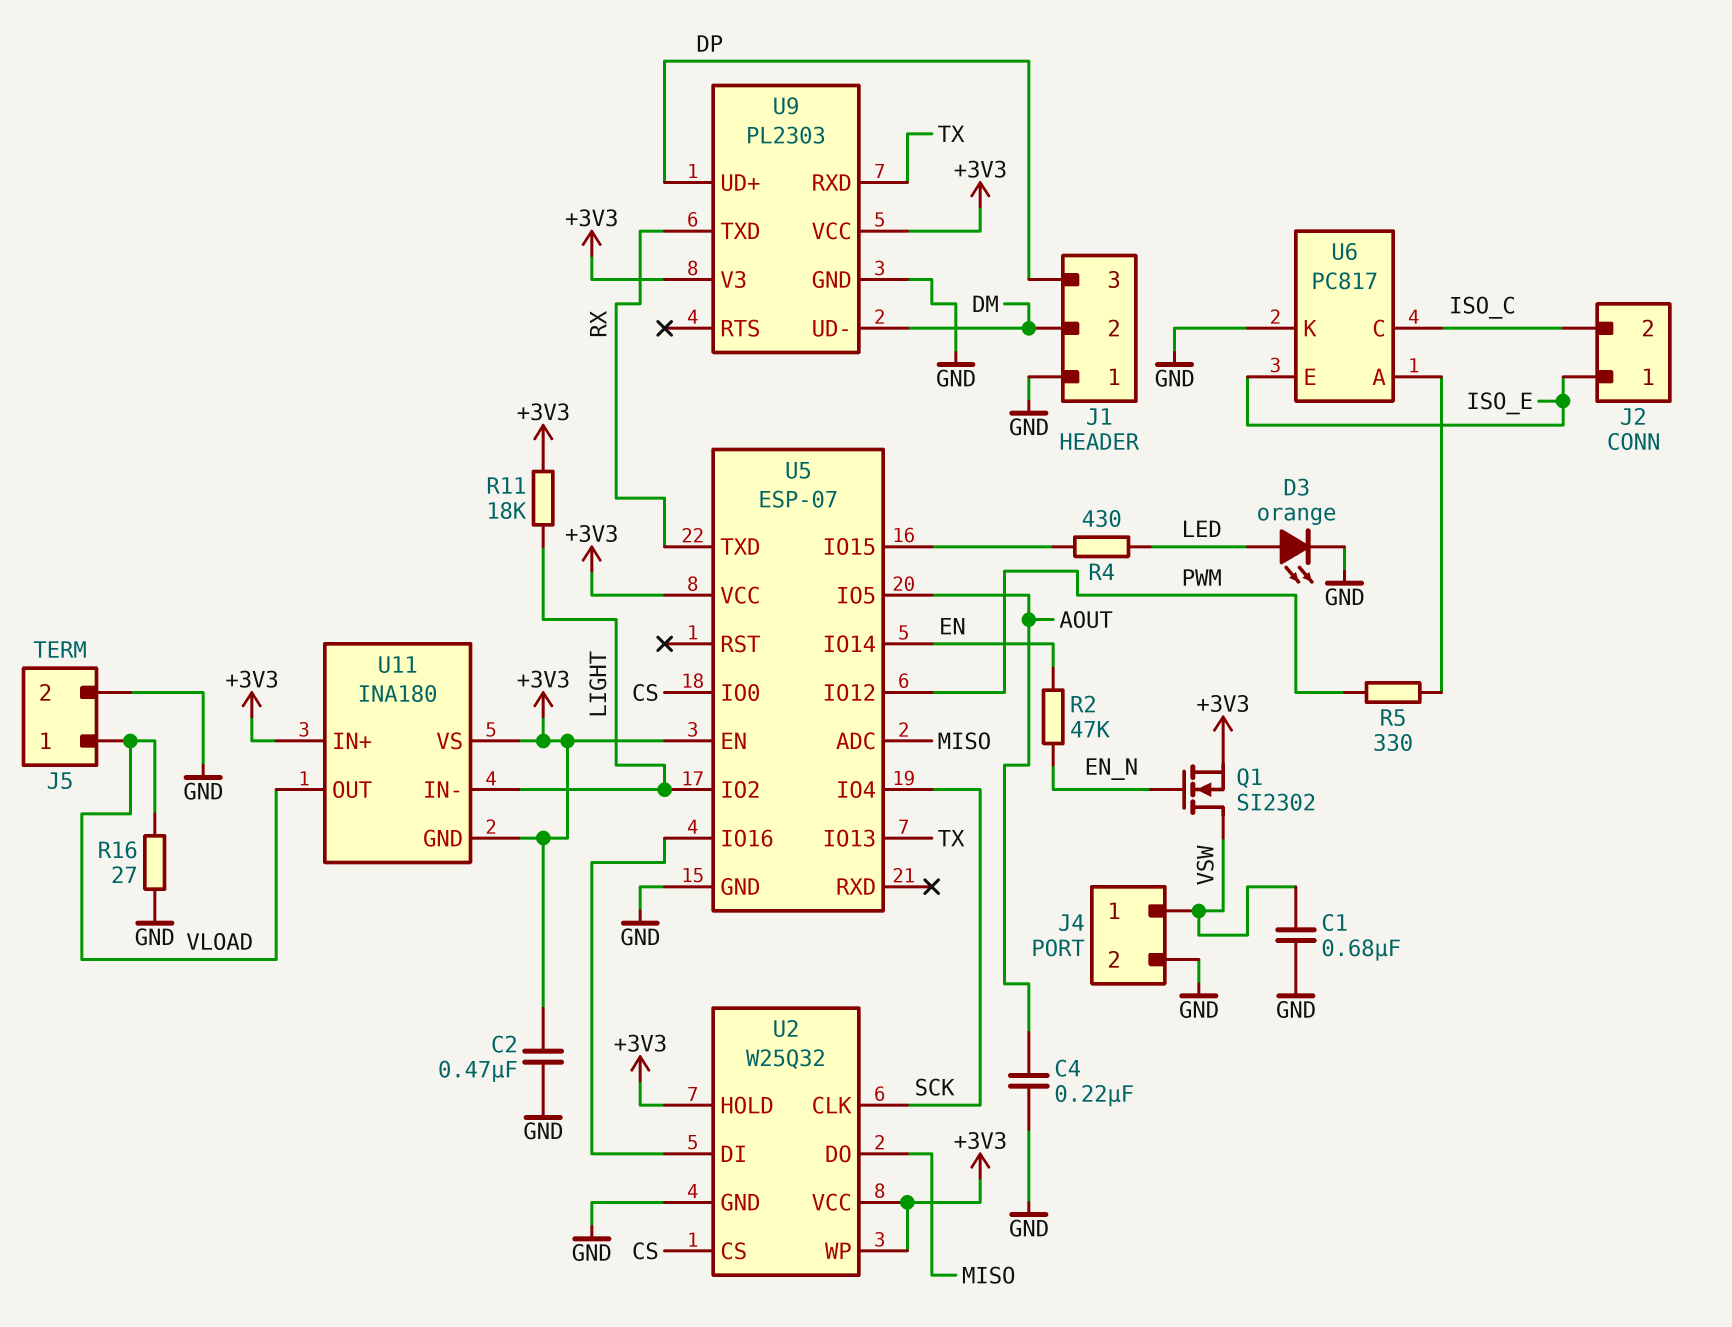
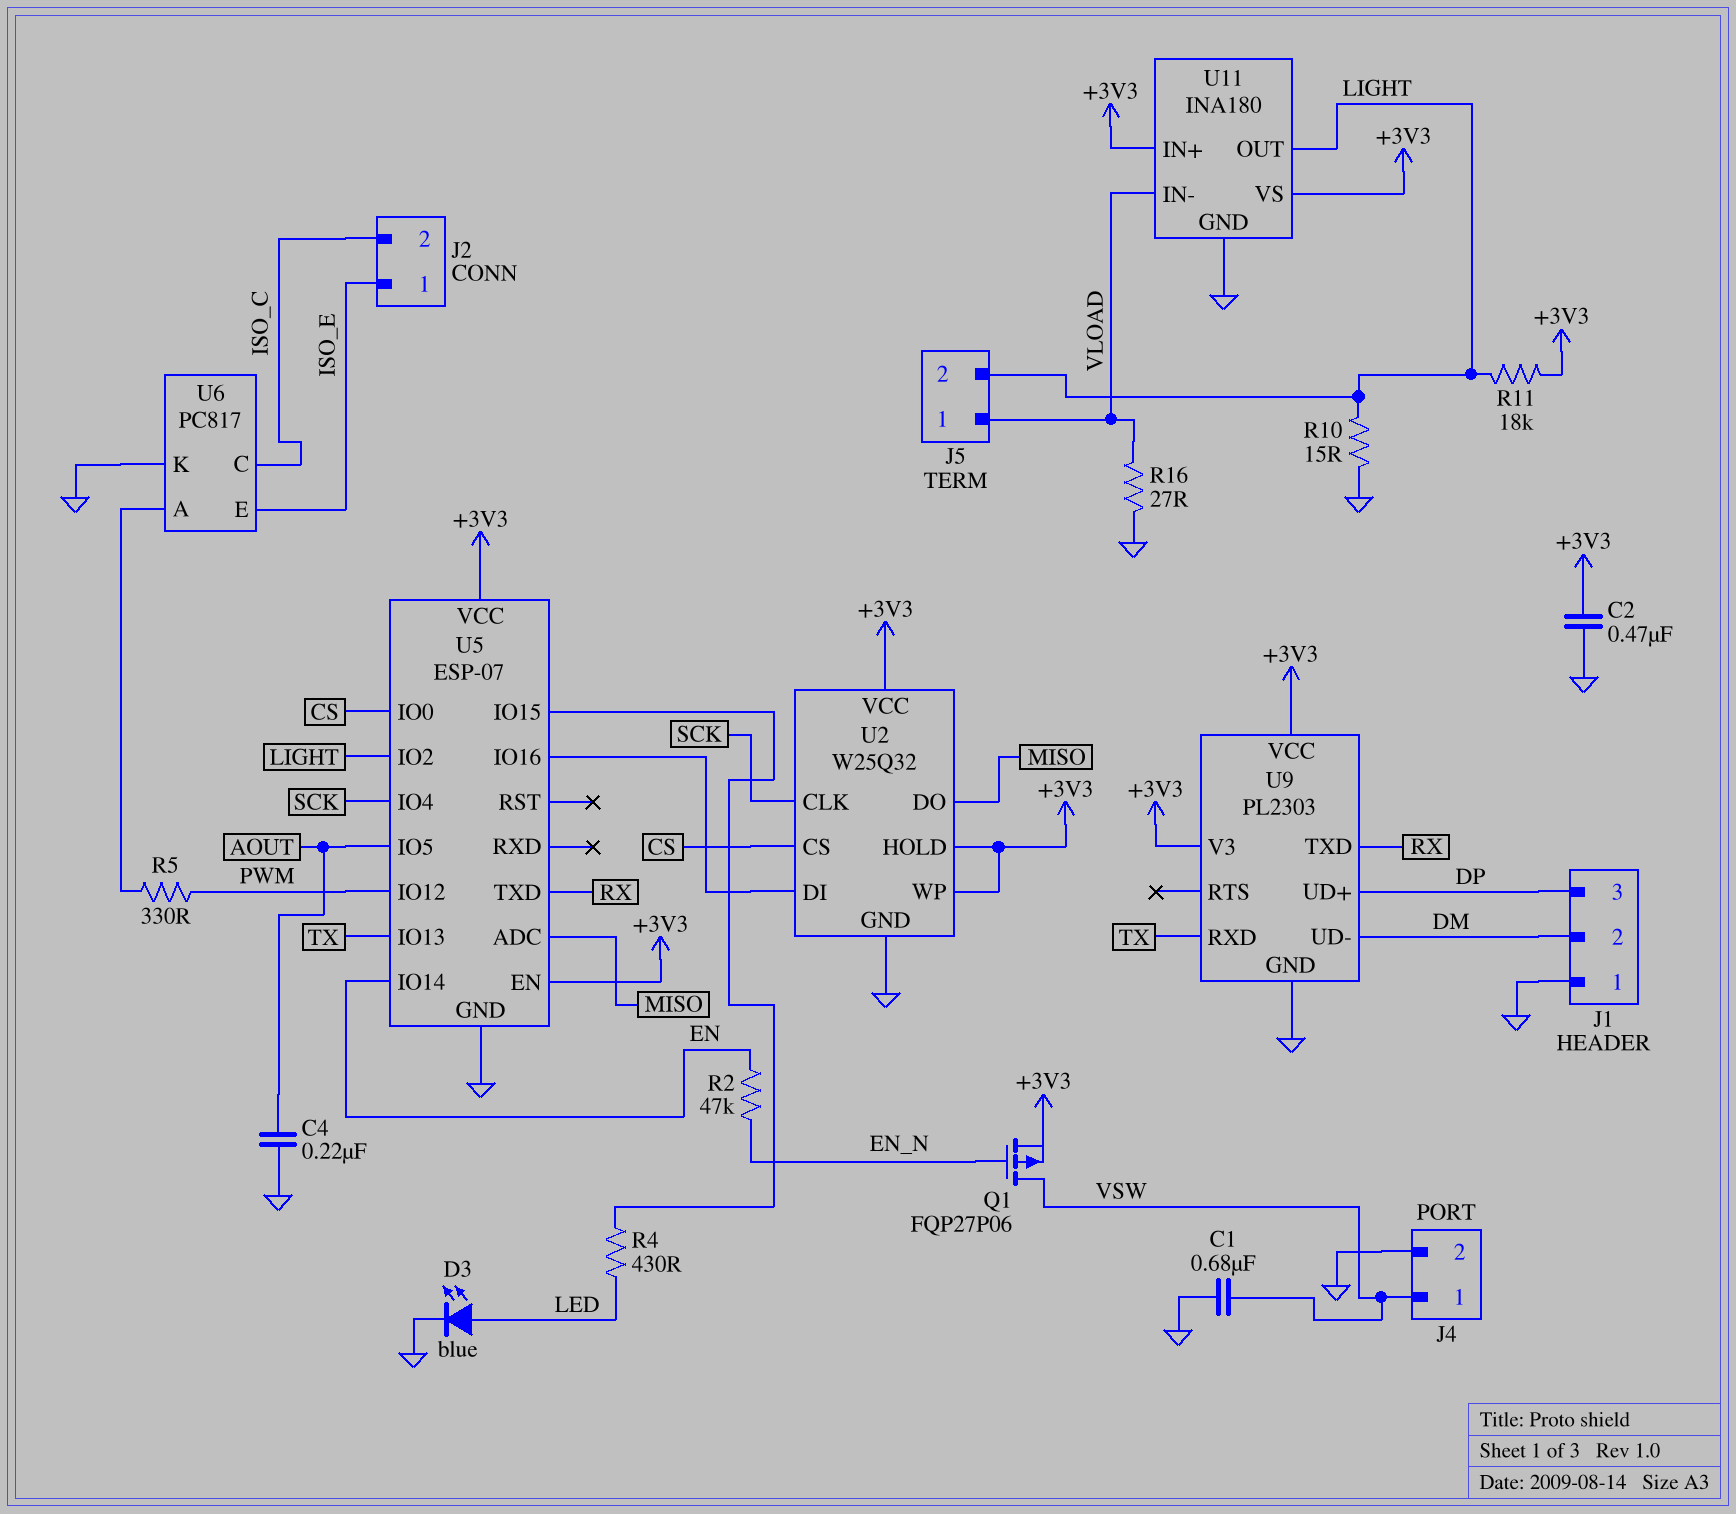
D3: LED orange (A LED, K GND) -> LED blue (A LED, K GND)
J5 pin 2: GND -> LIGHT
Q1: NMOS SI2302 (G EN_N, D VSW, S +3V3) -> PMOS FQP27P06 (G EN_N, D VSW, S +3V3)
R10: none -> 15 (GND, LIGHT)
U11 pin GND: +3V3 -> GND
U11 pin IN-: LIGHT -> VLOAD
U11 pin OUT: VLOAD -> LIGHT

